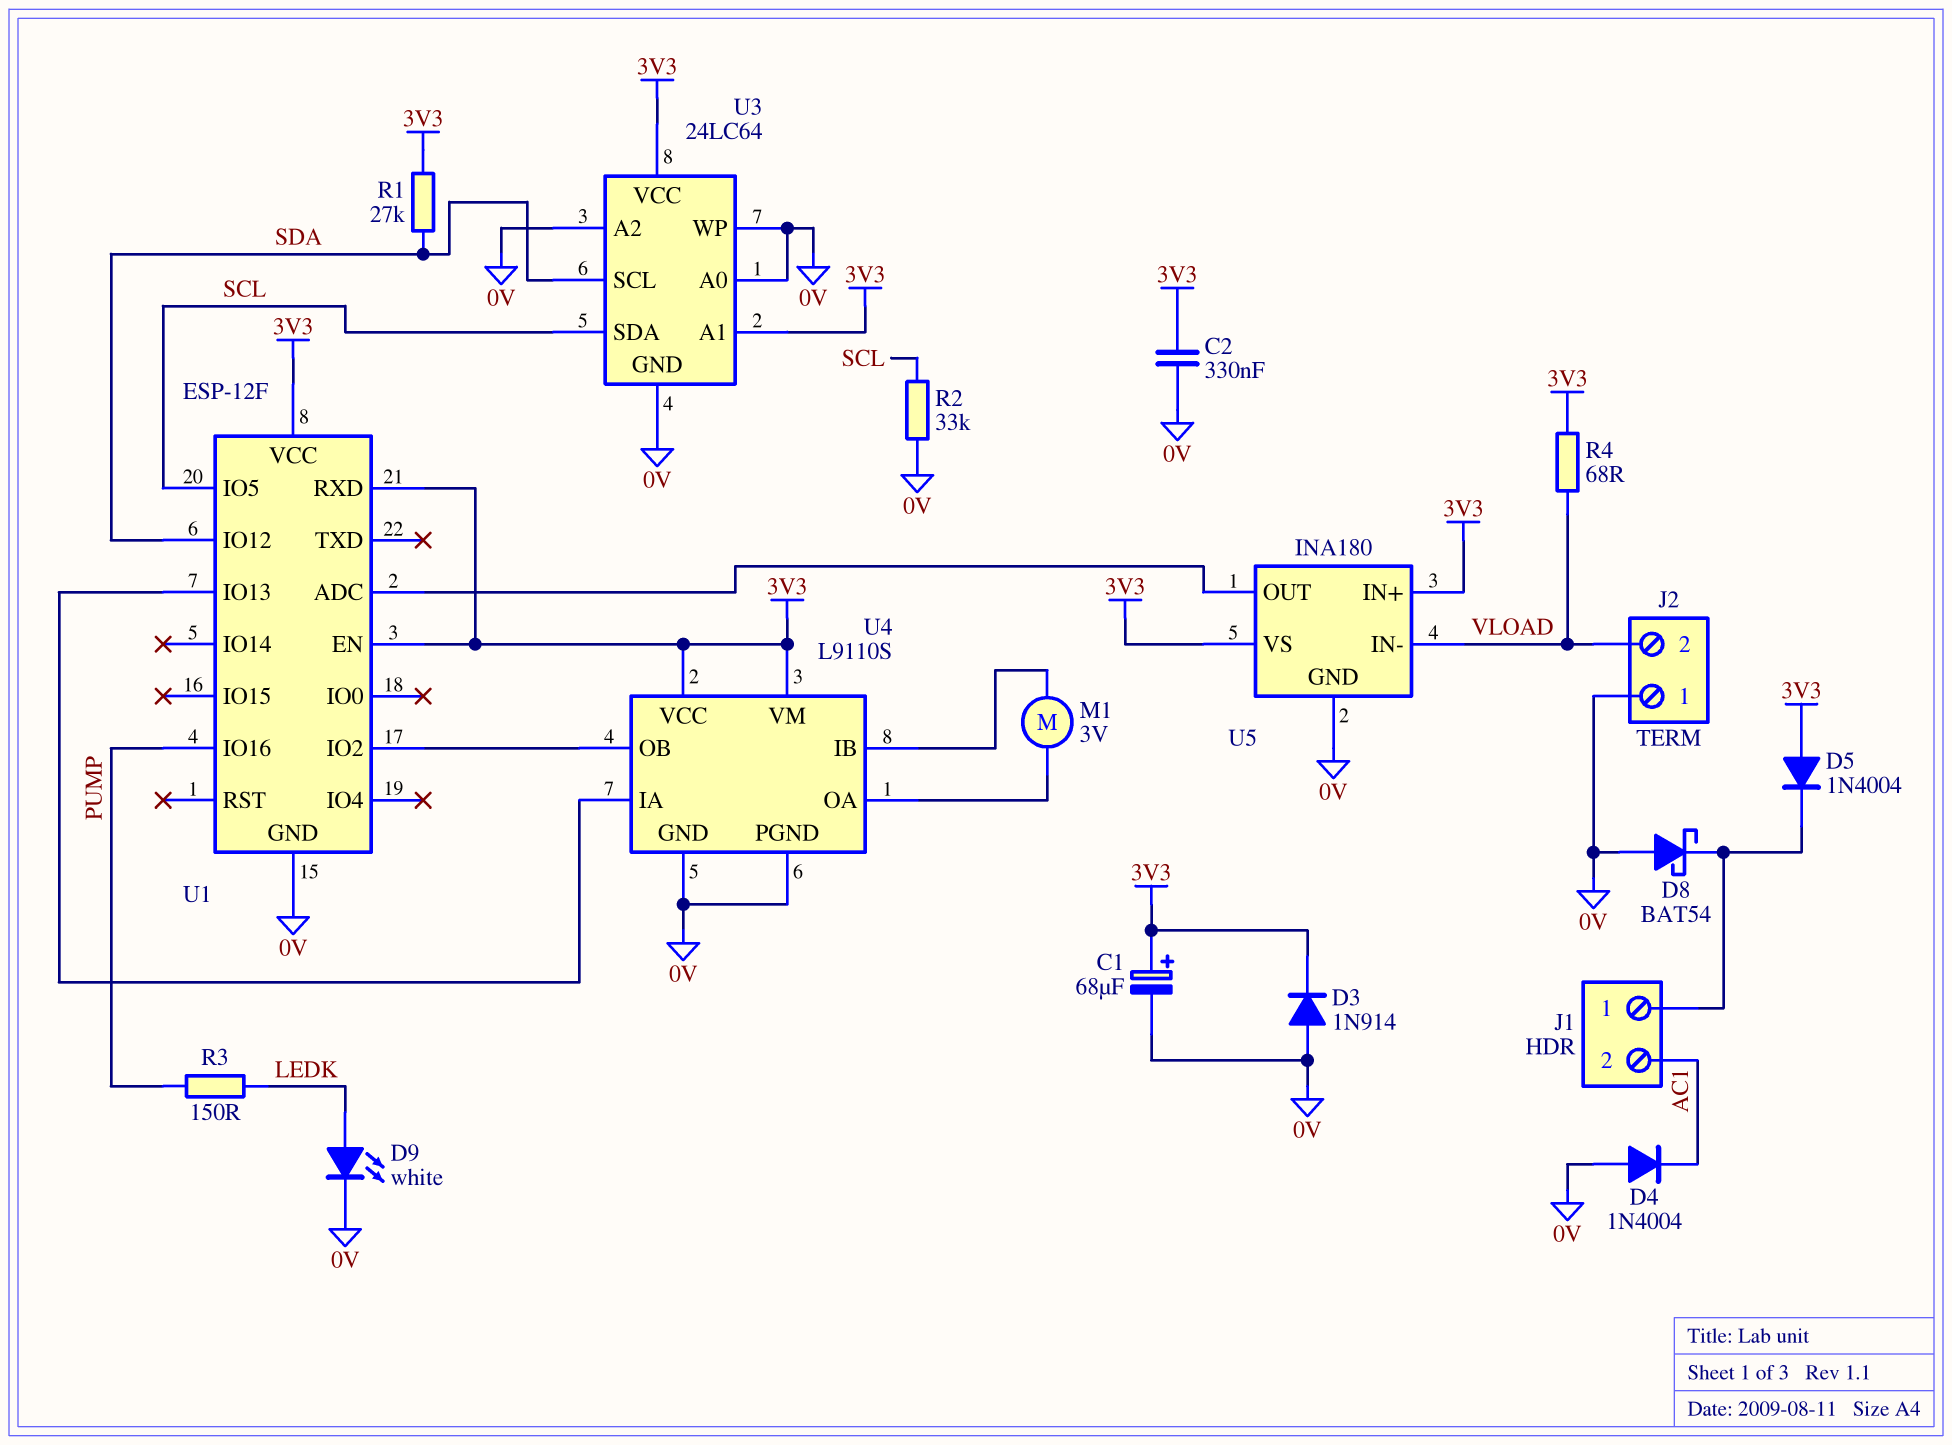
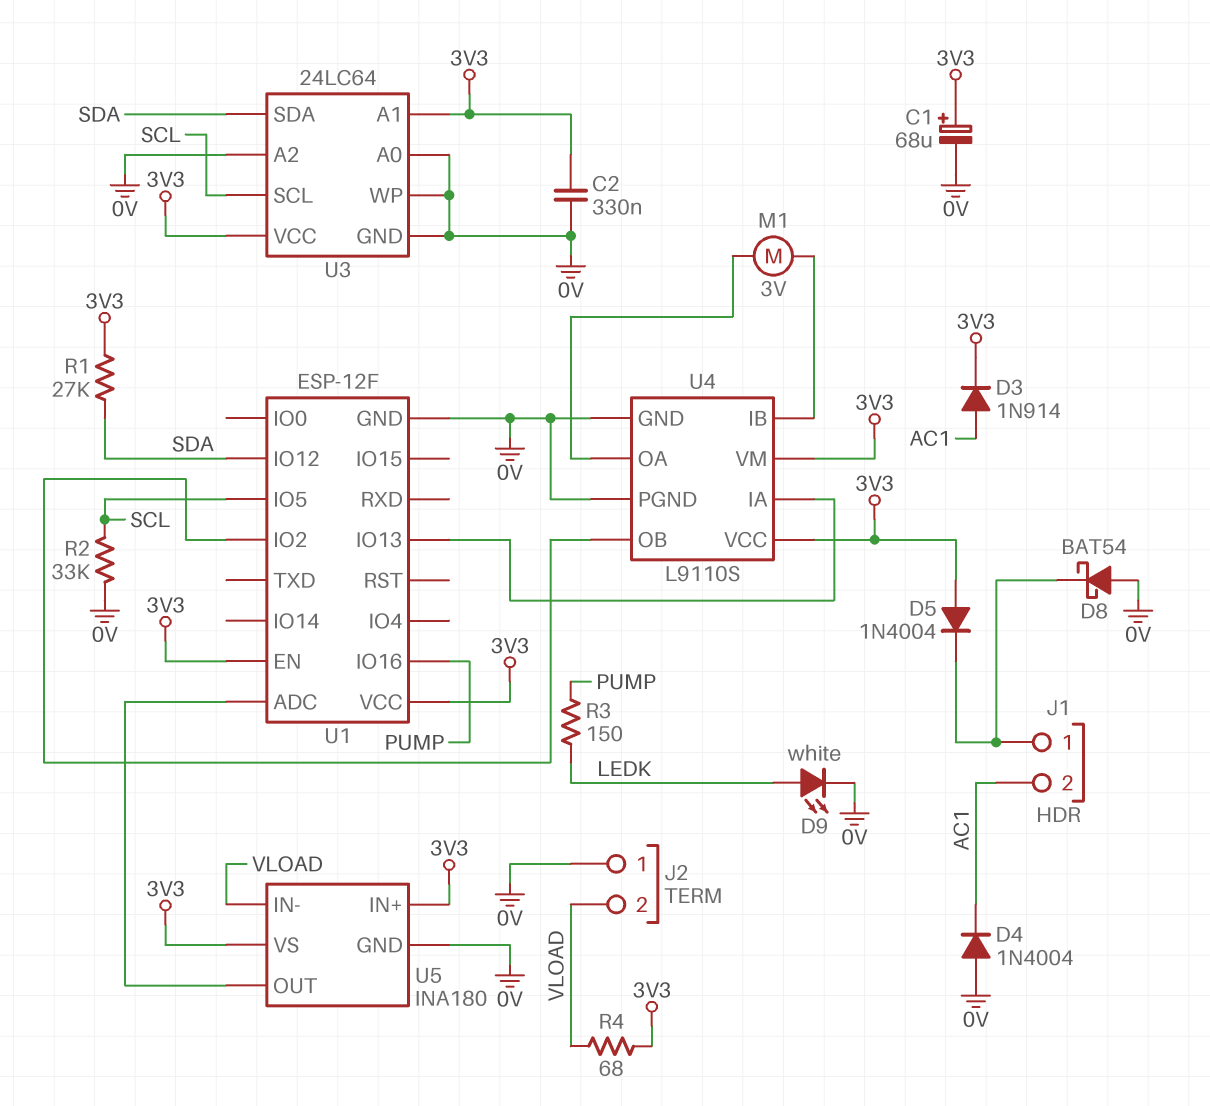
D3: diode 1N914 (A 0V, K 3V3) -> diode 1N914 (A AC1, K 3V3)
U1 pin RXD: 3V3 -> none
U3 pin SCL: SDA -> SCL
U3 pin SDA: SCL -> SDA

